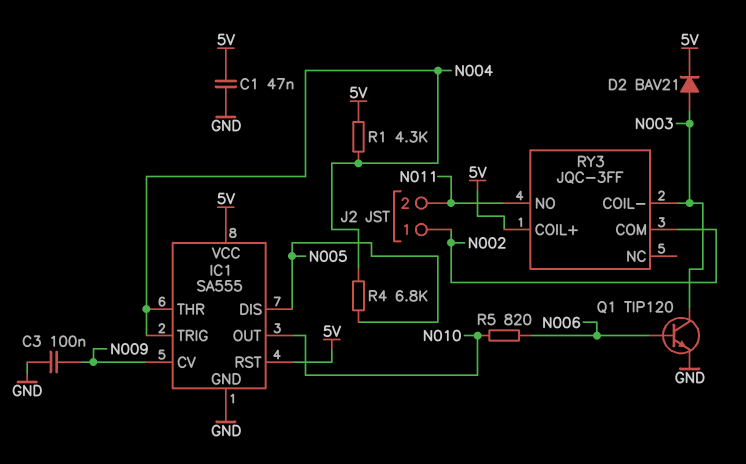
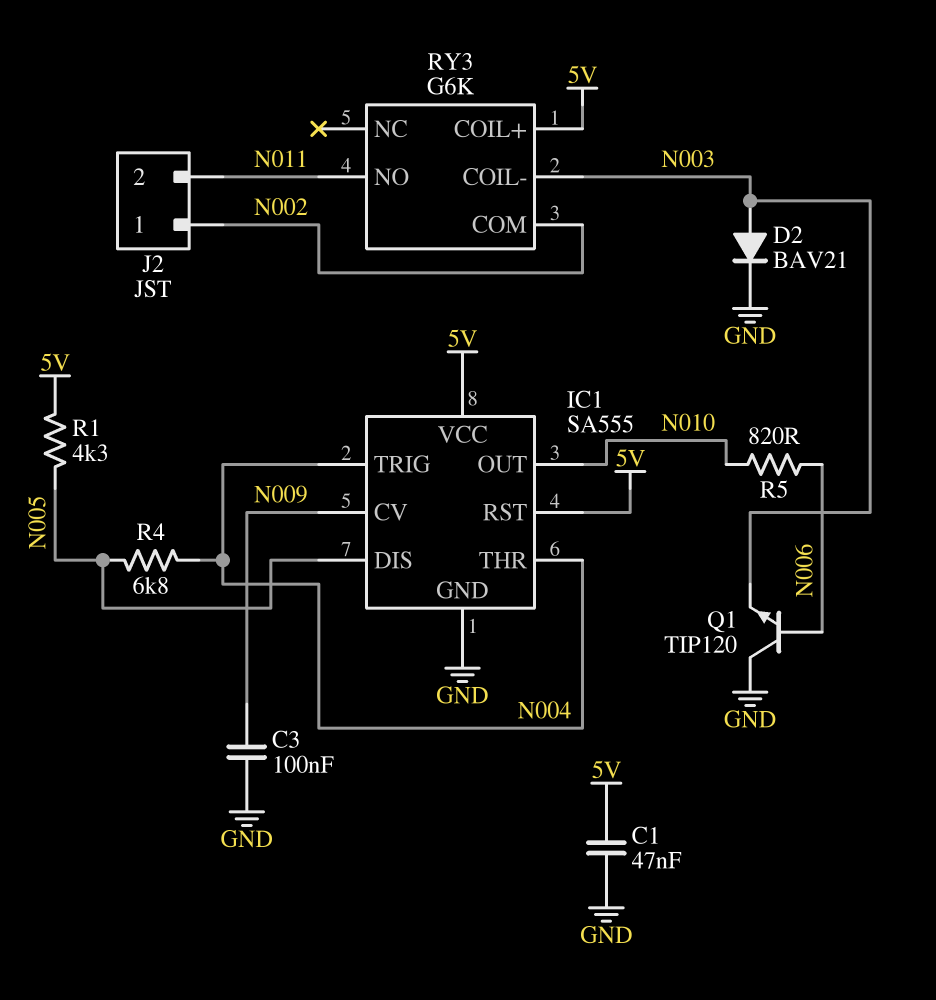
D2: diode BAV21 (A N003, K 5V) -> diode BAV21 (A N003, K GND)
Q1: NPN TIP120 (B N006, C N003, E GND) -> NPN TIP120 (B N006, C GND, E N003)
R1: 4.3k (5V, N004) -> 4.3k (5V, N005)
RY3: JQC-3FF -> G6K

